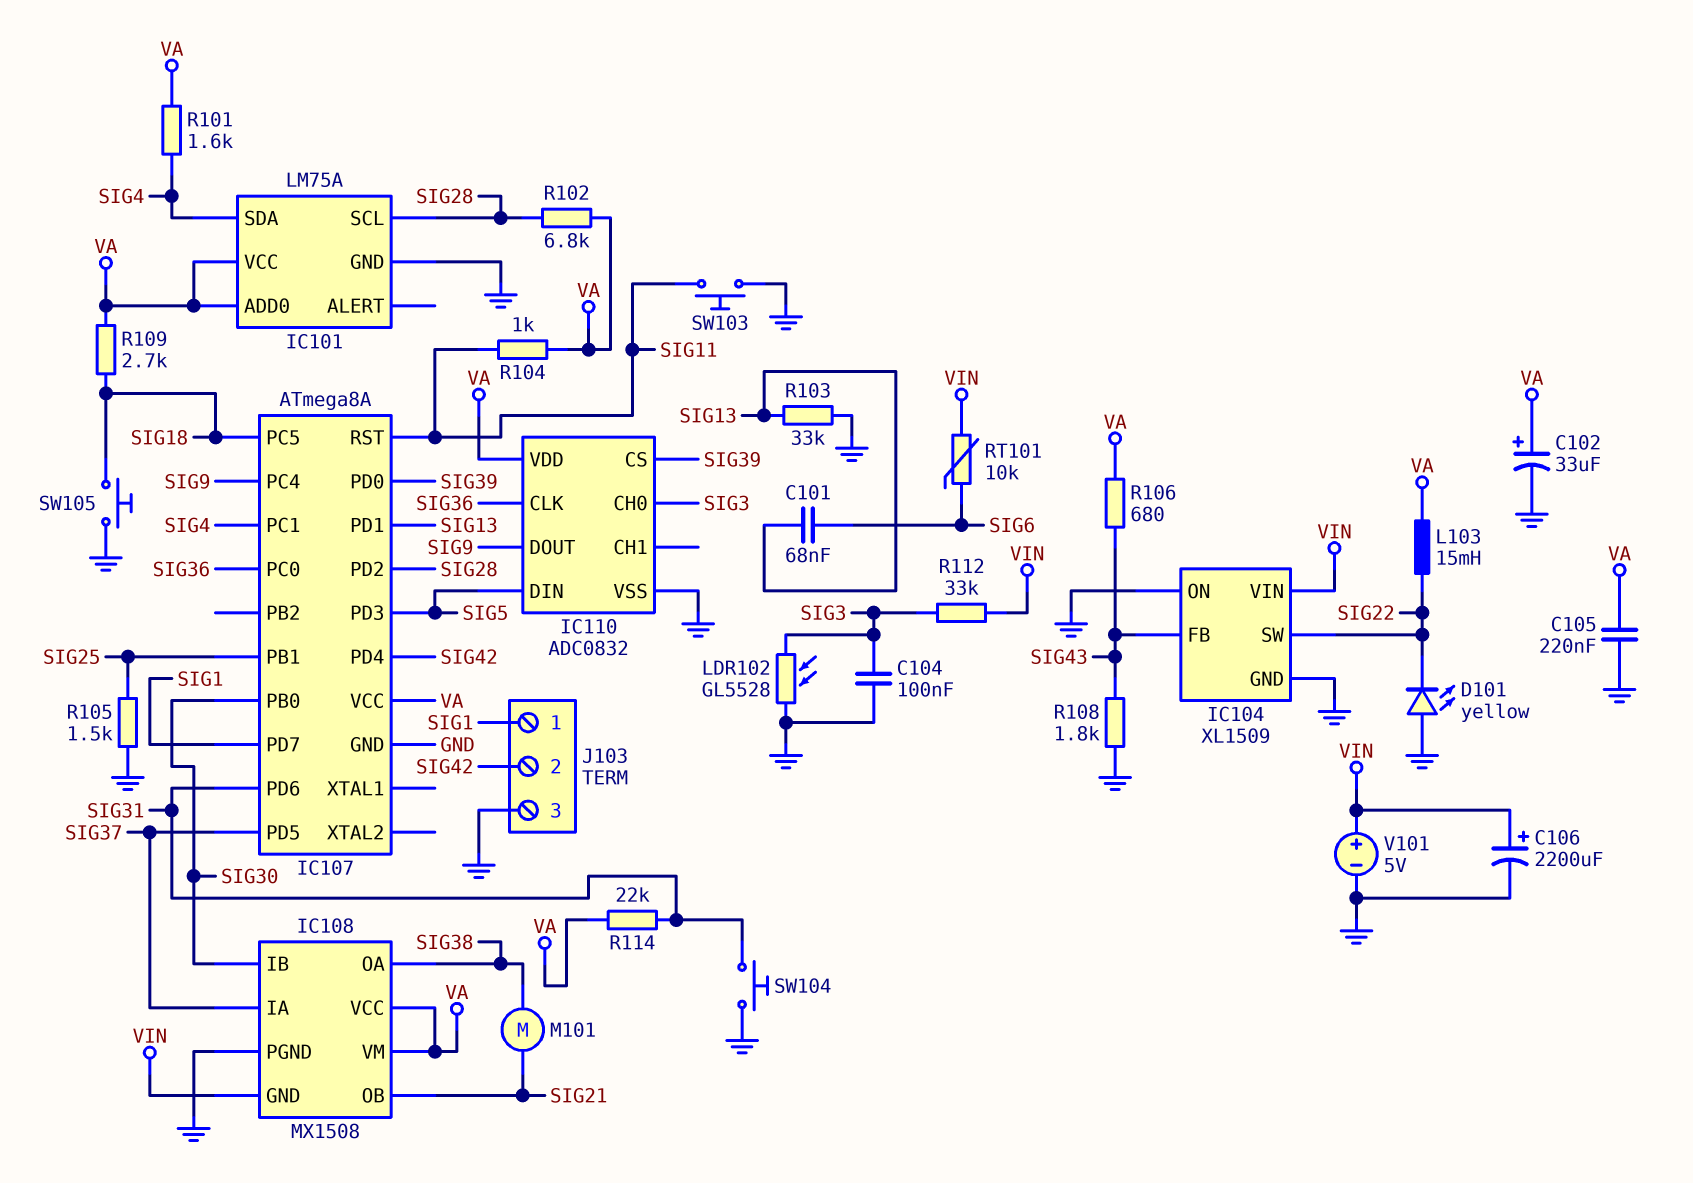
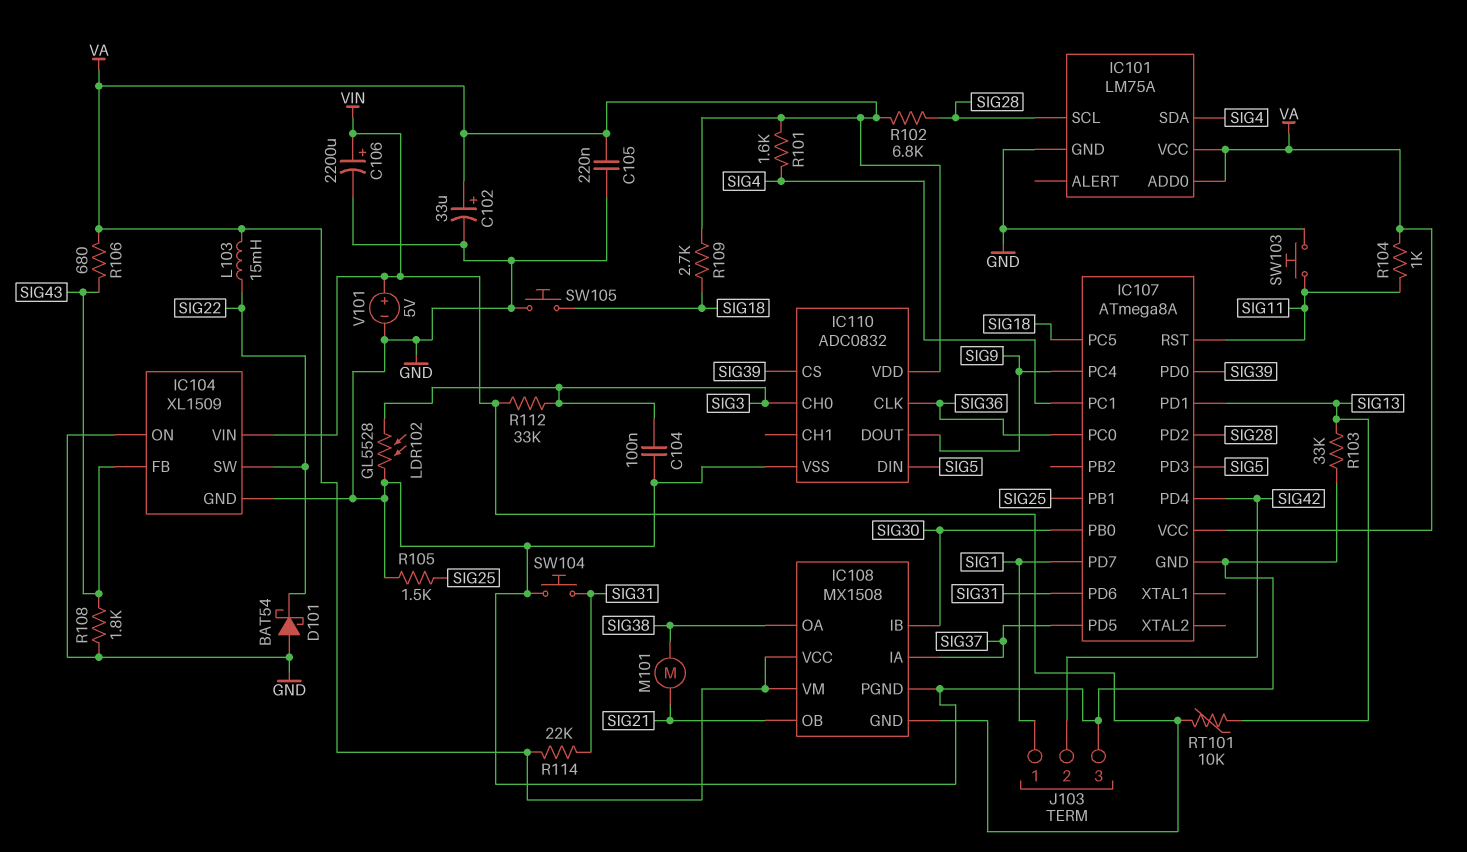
C101: 68nF (SIG6, SIG13) -> none
D101: LED yellow (A GND, K SIG22) -> schottky BAT54 (A GND, K SIG22)
RT101: 10k (SIG6, VIN) -> 10k (SIG13, VIN)

